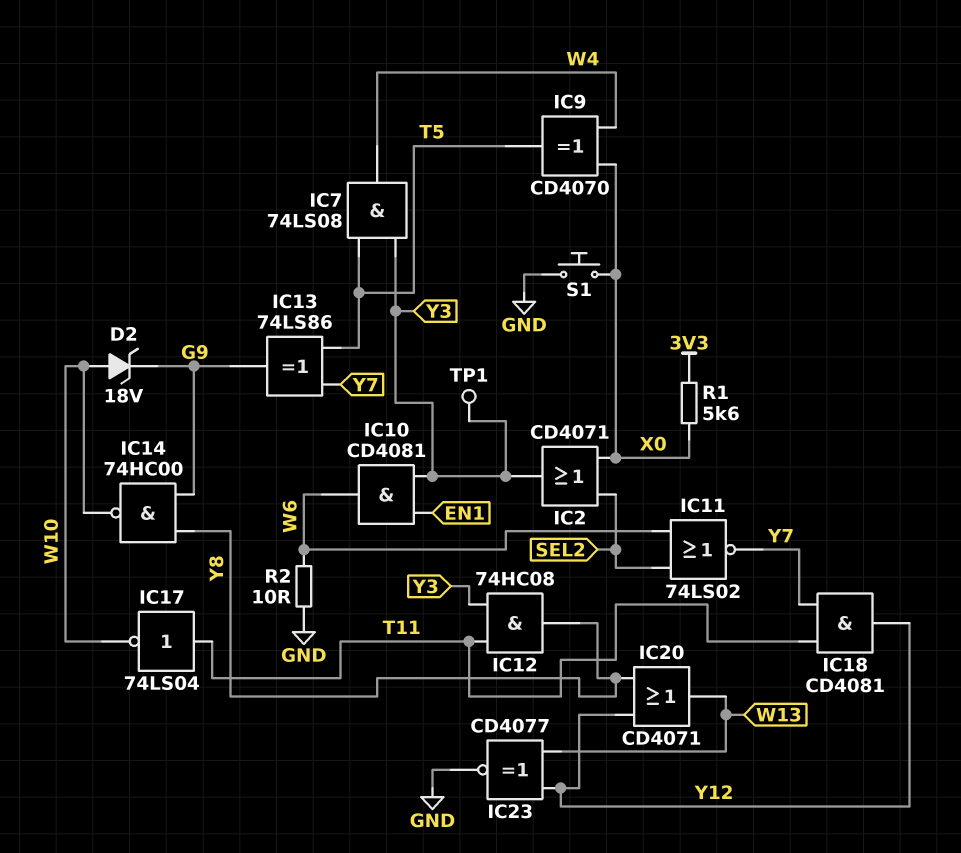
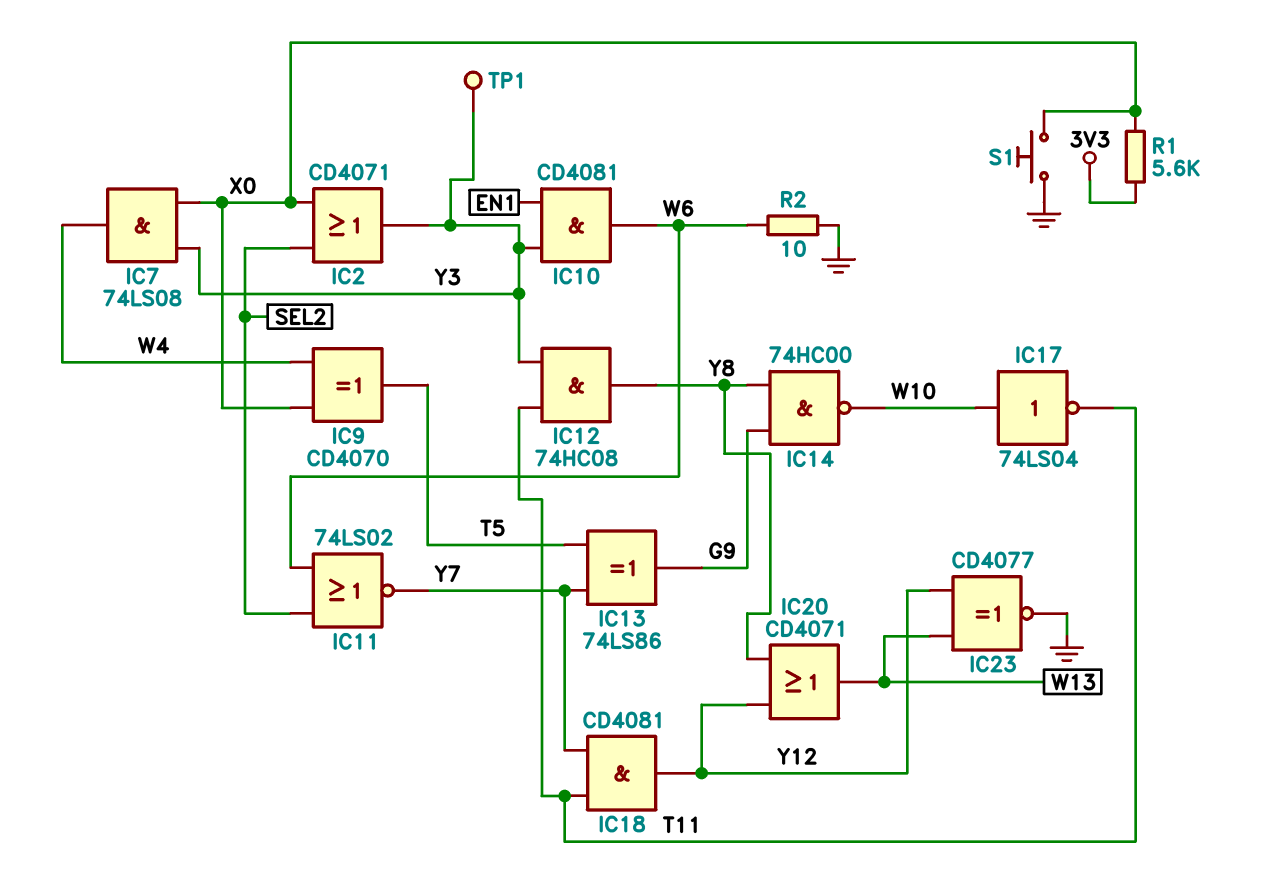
D2: zener 18V (A W10, K G9) -> none
IC7: AND 74LS08 (in T5, in Y3, out W4) -> AND 74LS08 (in X0, in Y3, out W4)
IC17: NOT 74LS04 (in T11, out W10) -> NOT 74LS04 (in W10, out T11)

